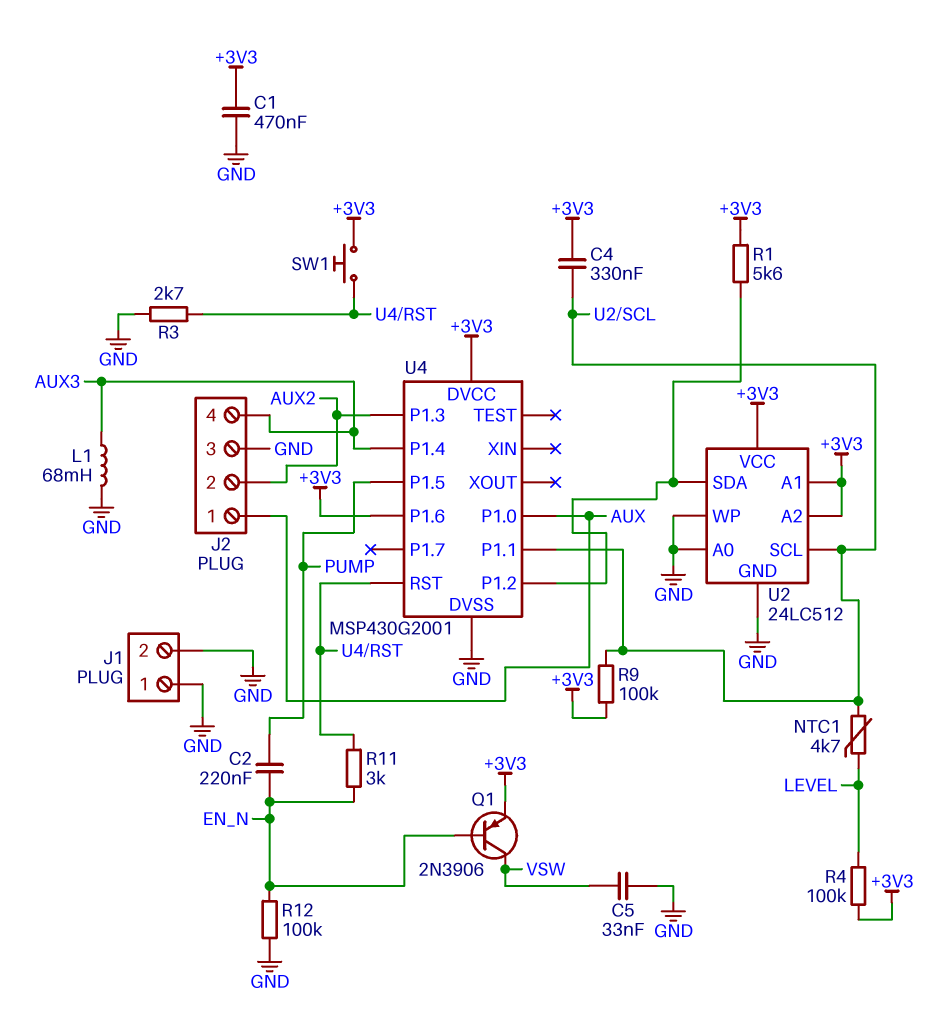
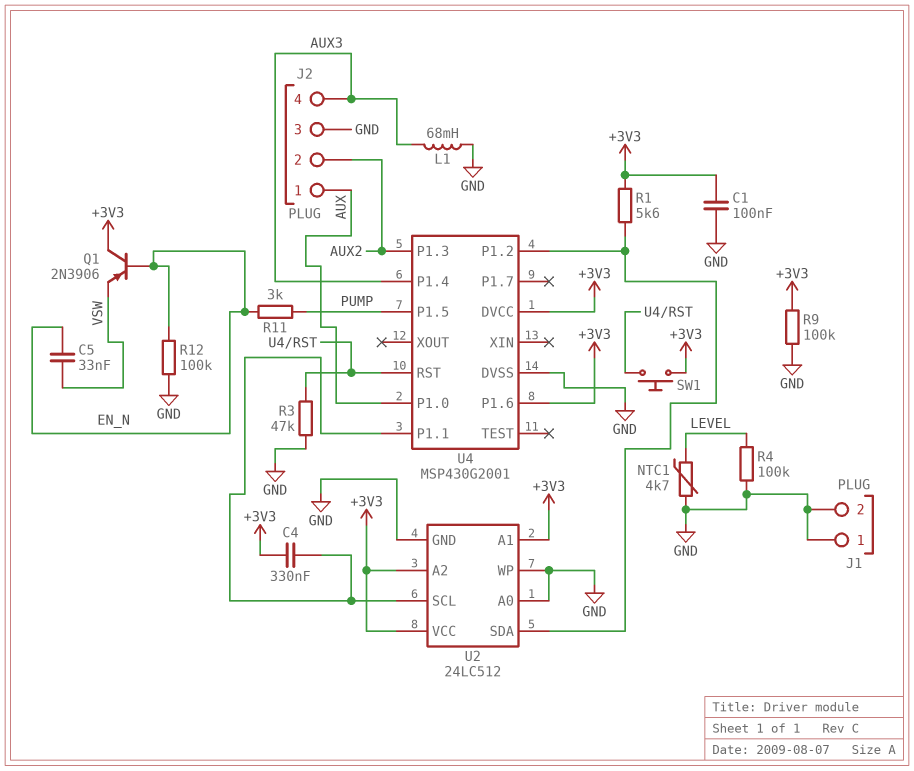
C1: 470nF (+3V3, GND) -> 100nF (+3V3, GND)
C2: 220nF (EN_N, PUMP) -> none
C5: 33nF (GND, VSW) -> 33nF (EN_N, VSW)
NTC1: 4.7k (LEVEL, U2/SCL) -> 4.7k (GND, LEVEL)
Q1: PNP 2N3906 (B EN_N, C VSW, E +3V3) -> PNP 2N3906 (B EN_N, C +3V3, E VSW)
R3: 2.7k (GND, U4/RST) -> 47k (GND, U4/RST)
R4: 100k (+3V3, LEVEL) -> 100k (GND, LEVEL)
R9: 100k (+3V3, U2/SCL) -> 100k (+3V3, GND)
R11: 3k (EN_N, U4/RST) -> 3k (EN_N, PUMP)

